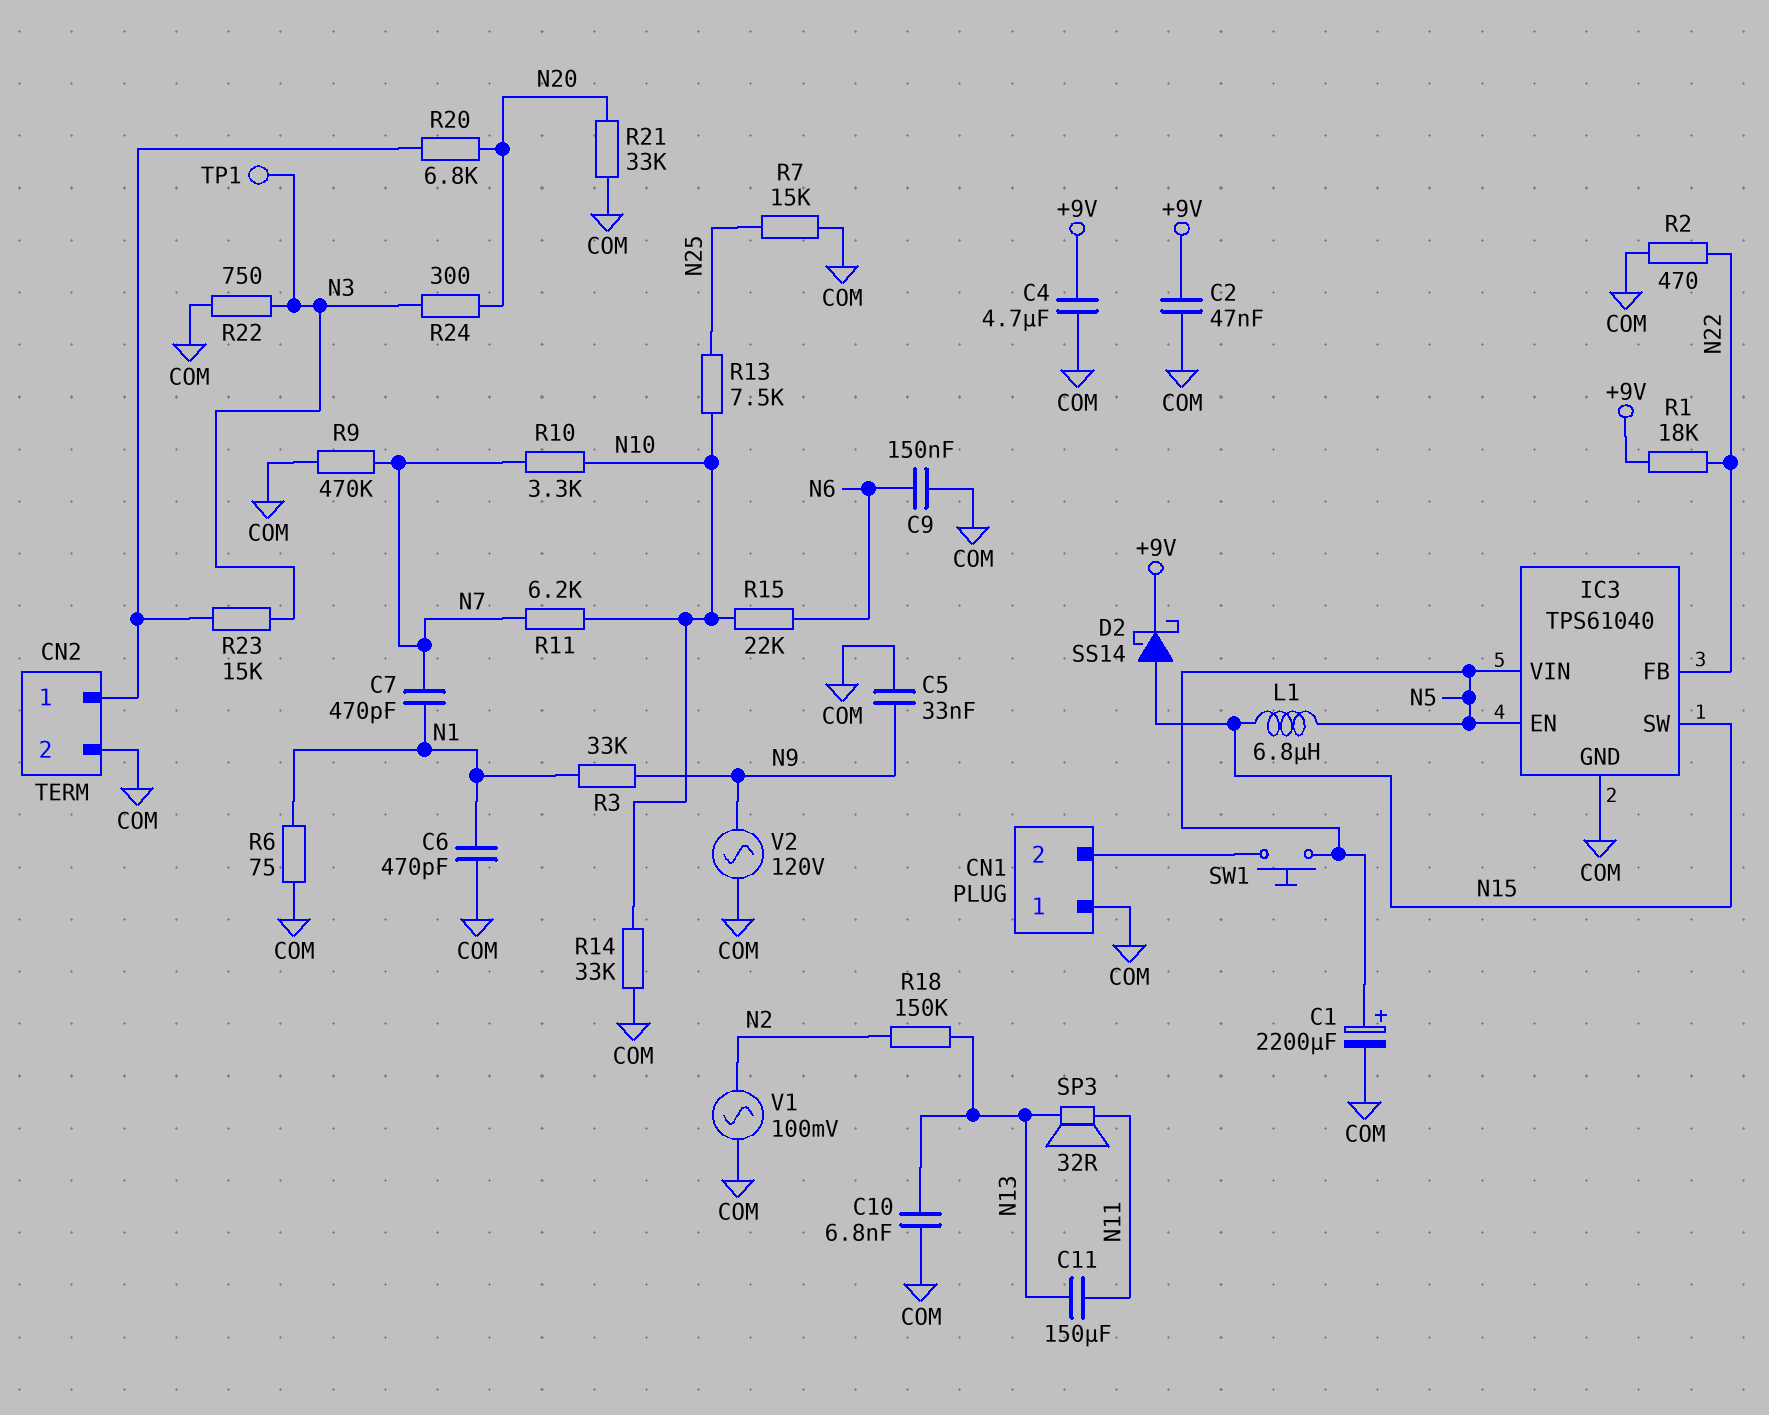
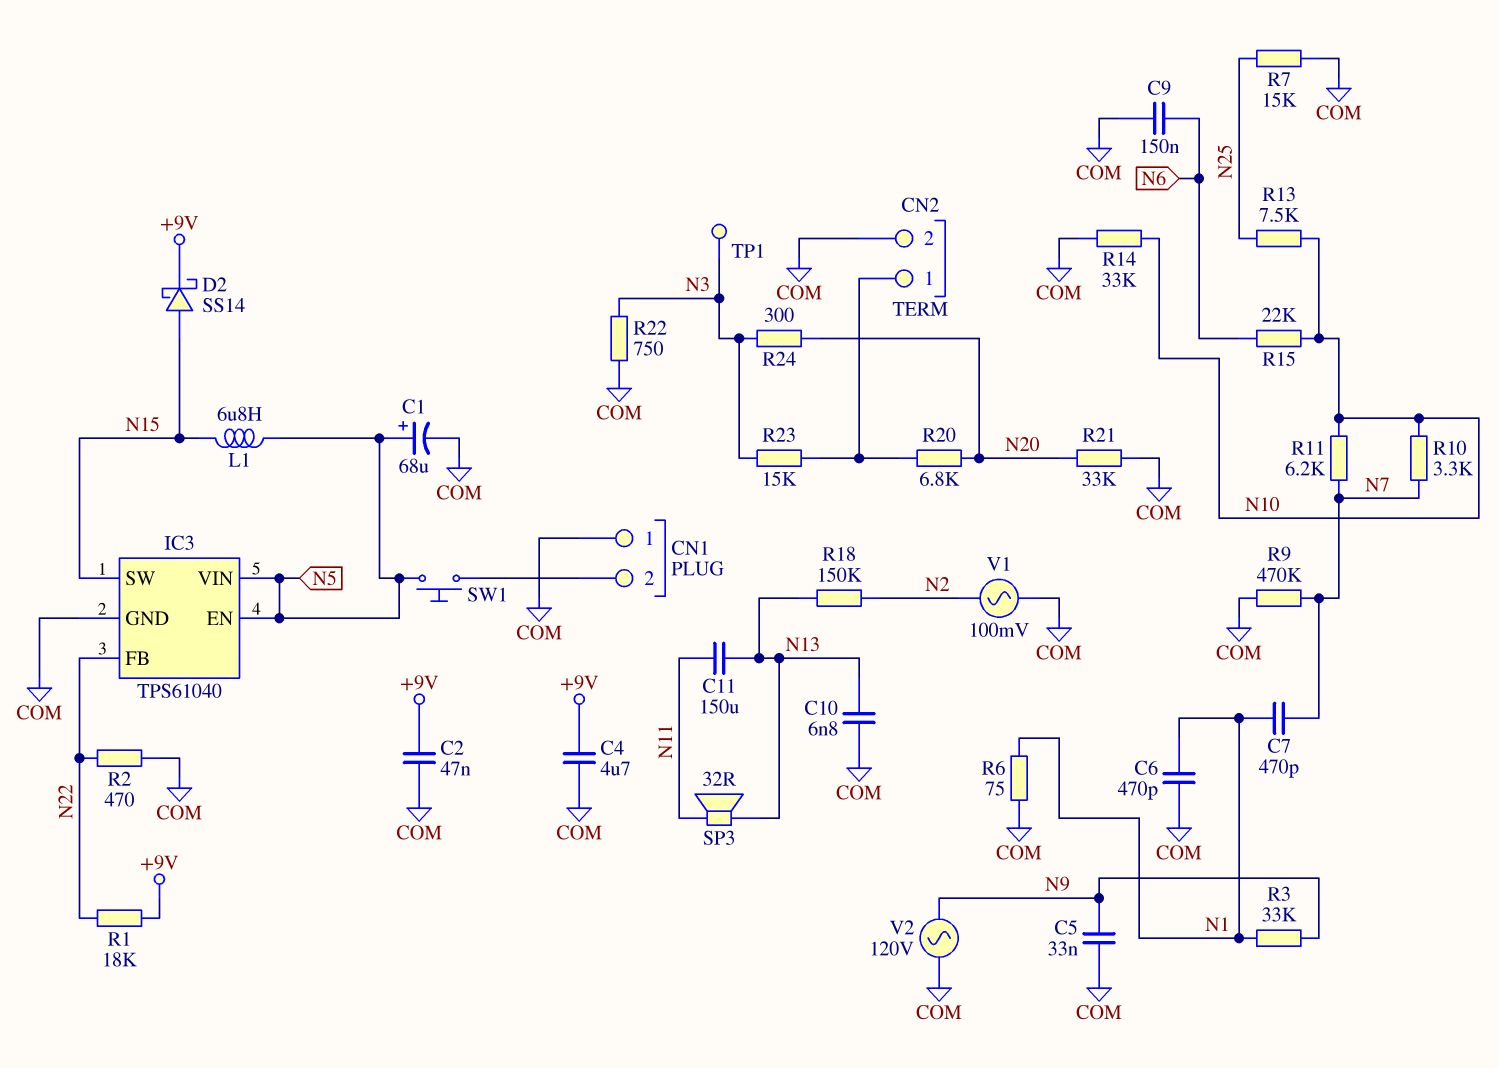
C1: 2200uF (plus N5, minus COM) -> 68uF (plus N5, minus COM)

